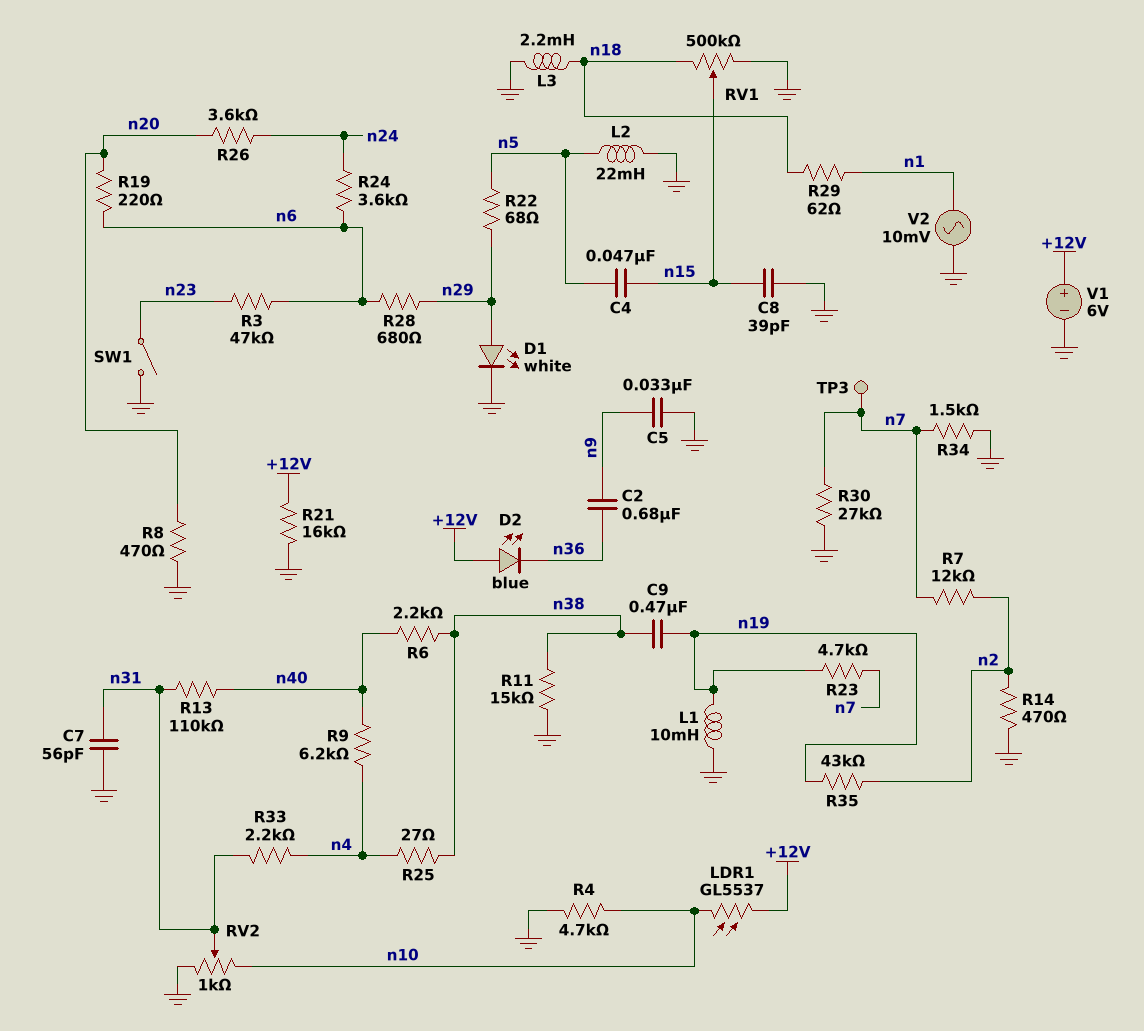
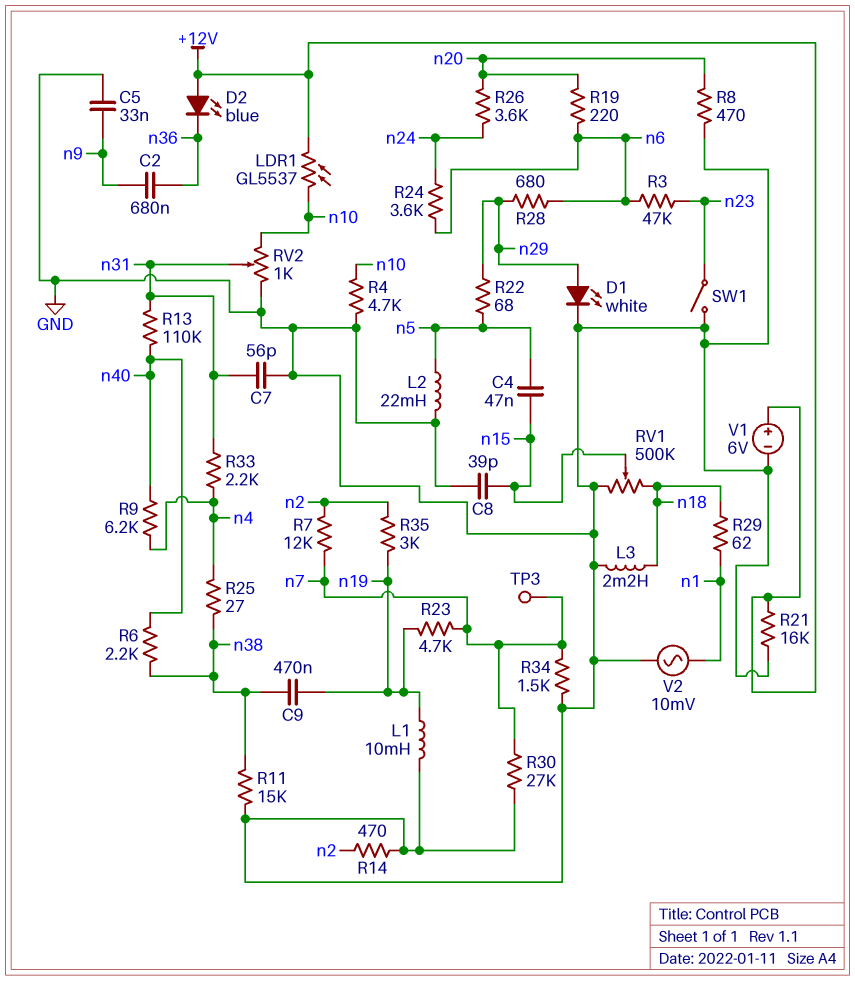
R35: 43k (n2, n19) -> 3k (n2, n19)

